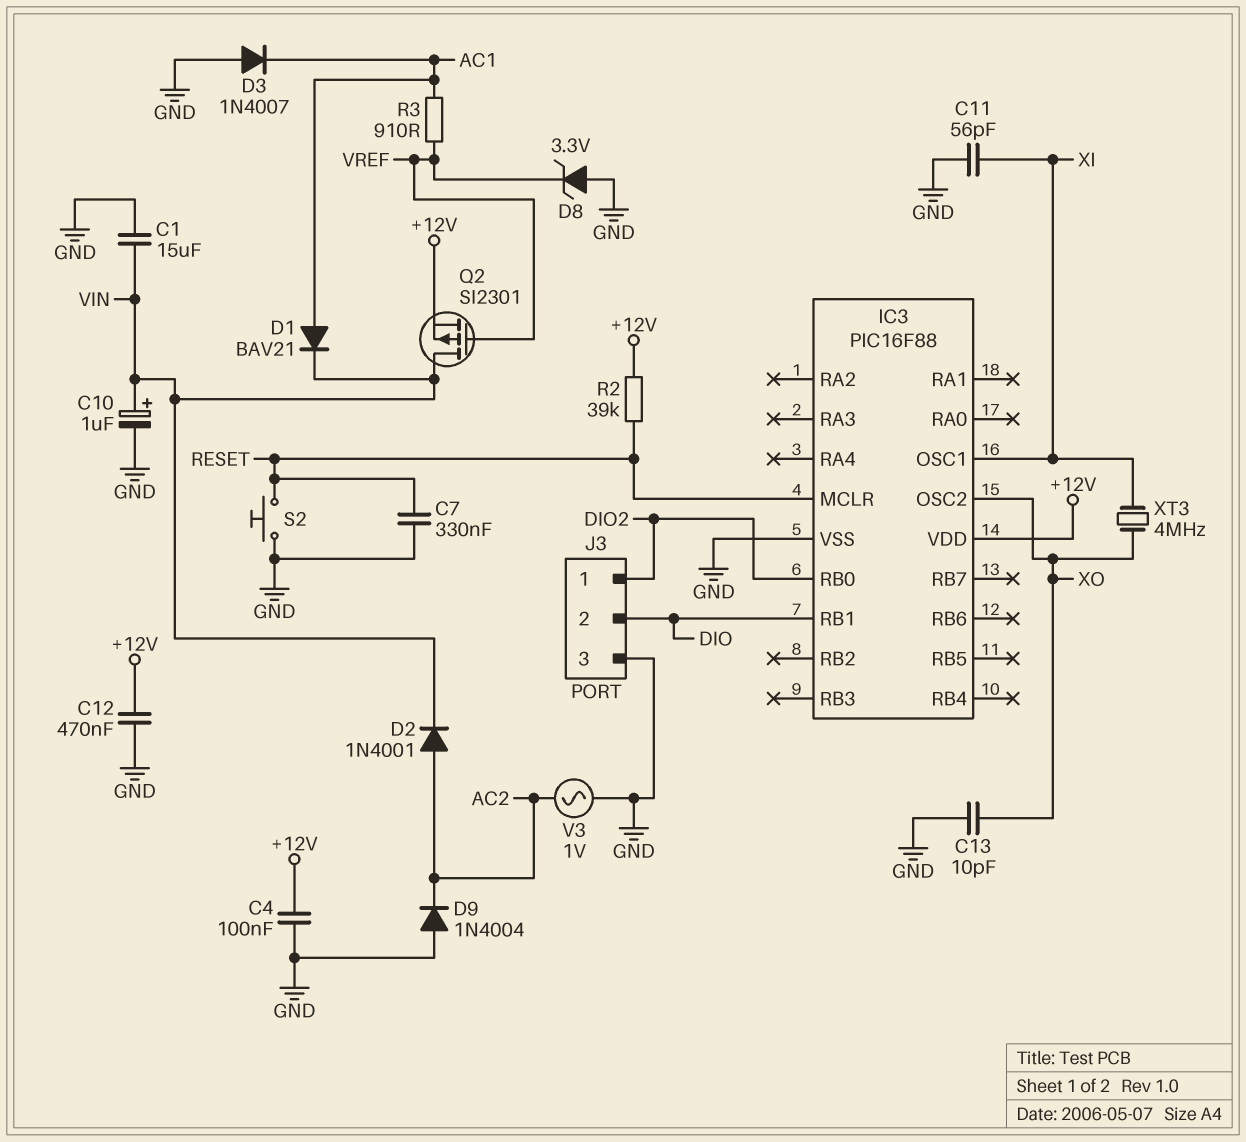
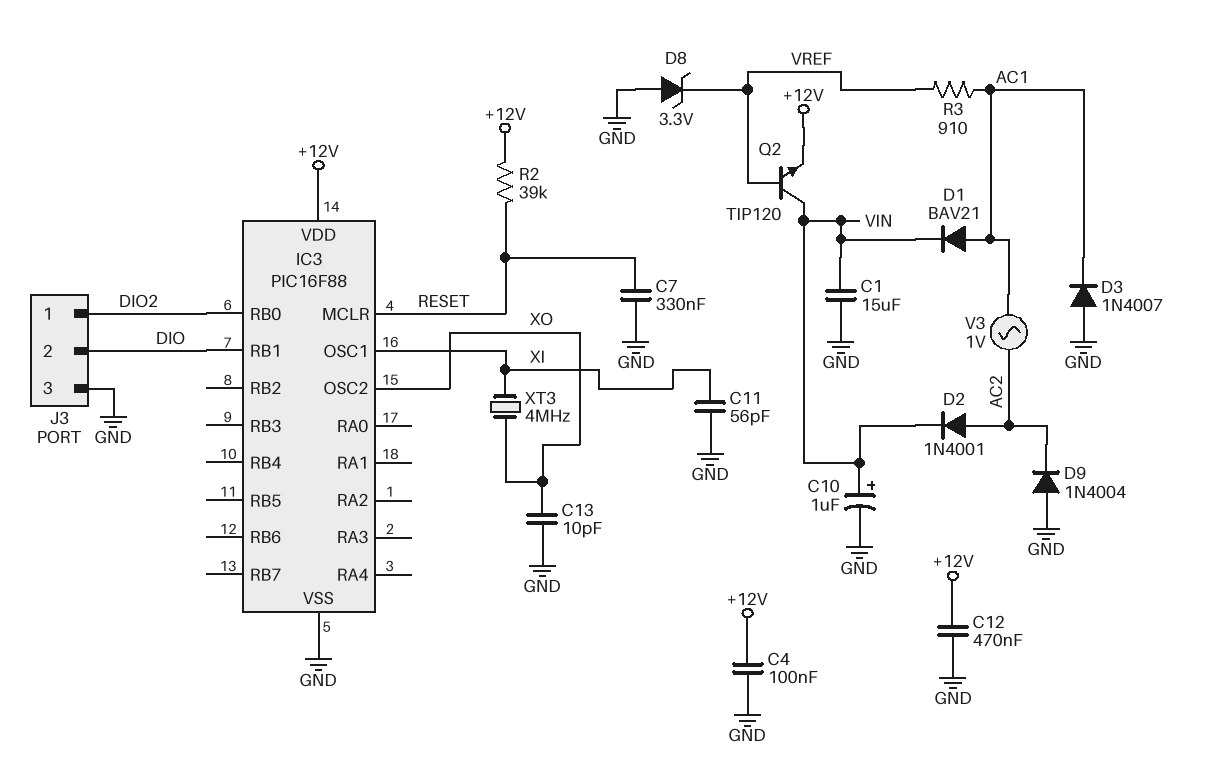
Q2: PMOS SI2301 (G VREF, D VIN, S +12V) -> NPN TIP120 (B VREF, C VIN, E +12V)
S2: button (GND, RESET) -> none
V3: AC 1V (AC2, GND) -> AC 1V (AC1, AC2)

